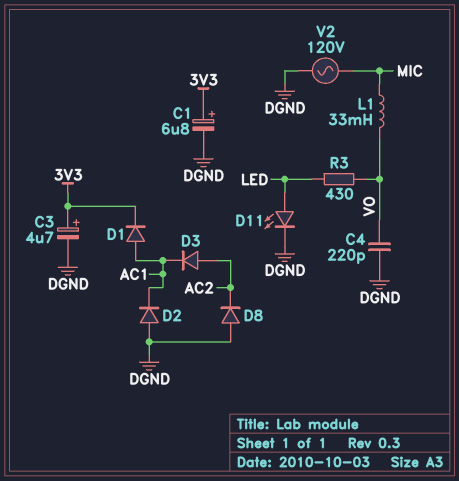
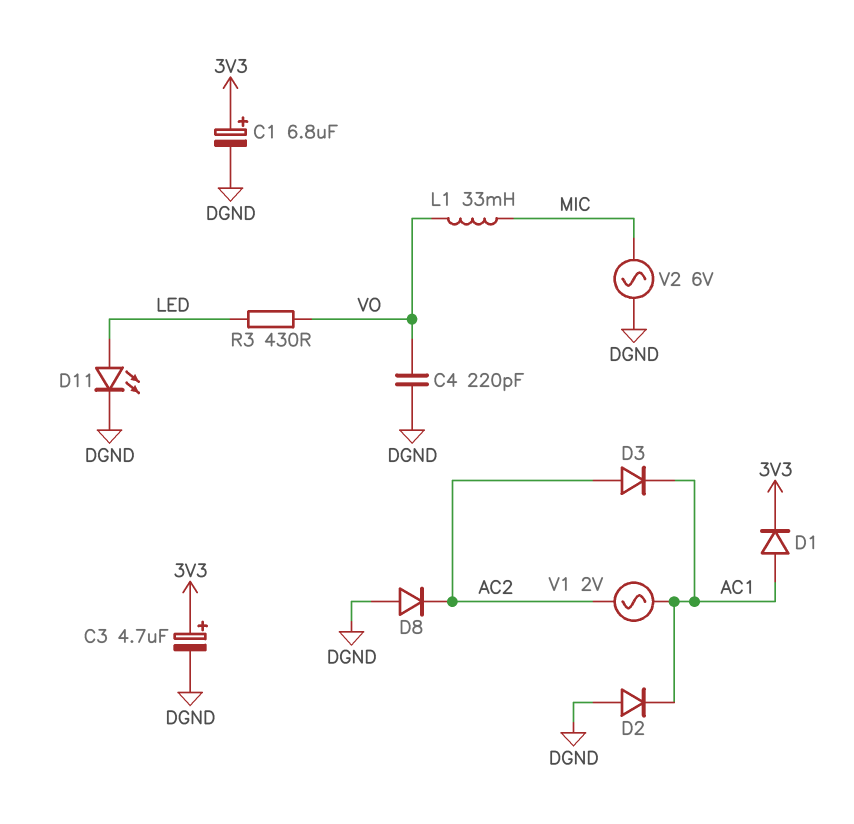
V1: none -> AC 2V (AC1, AC2)
V2: AC 120V (DGND, MIC) -> AC 6V (DGND, MIC)

